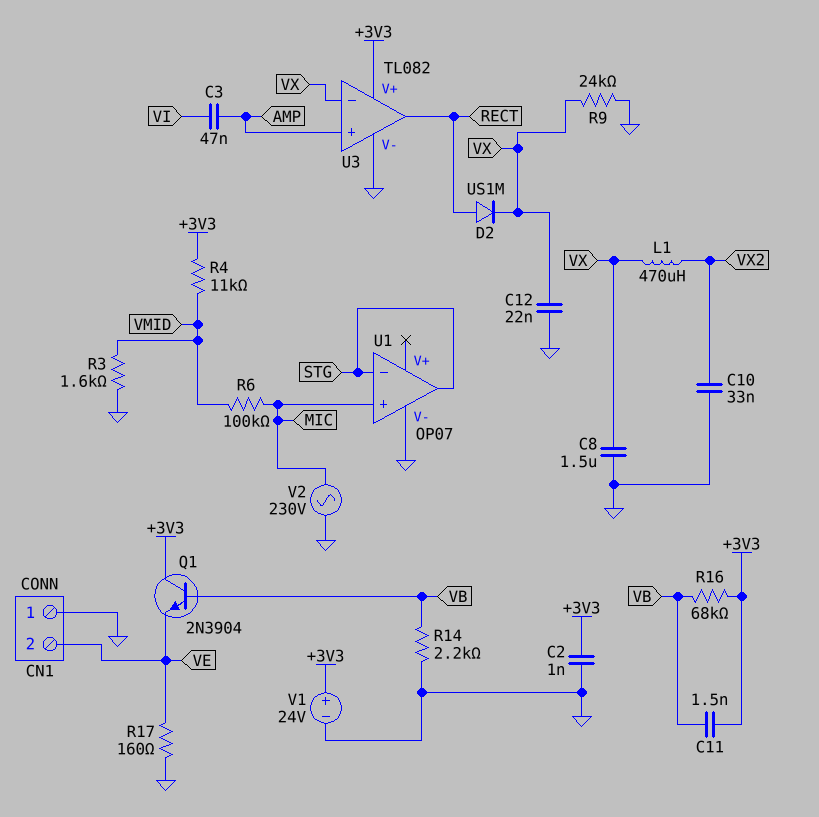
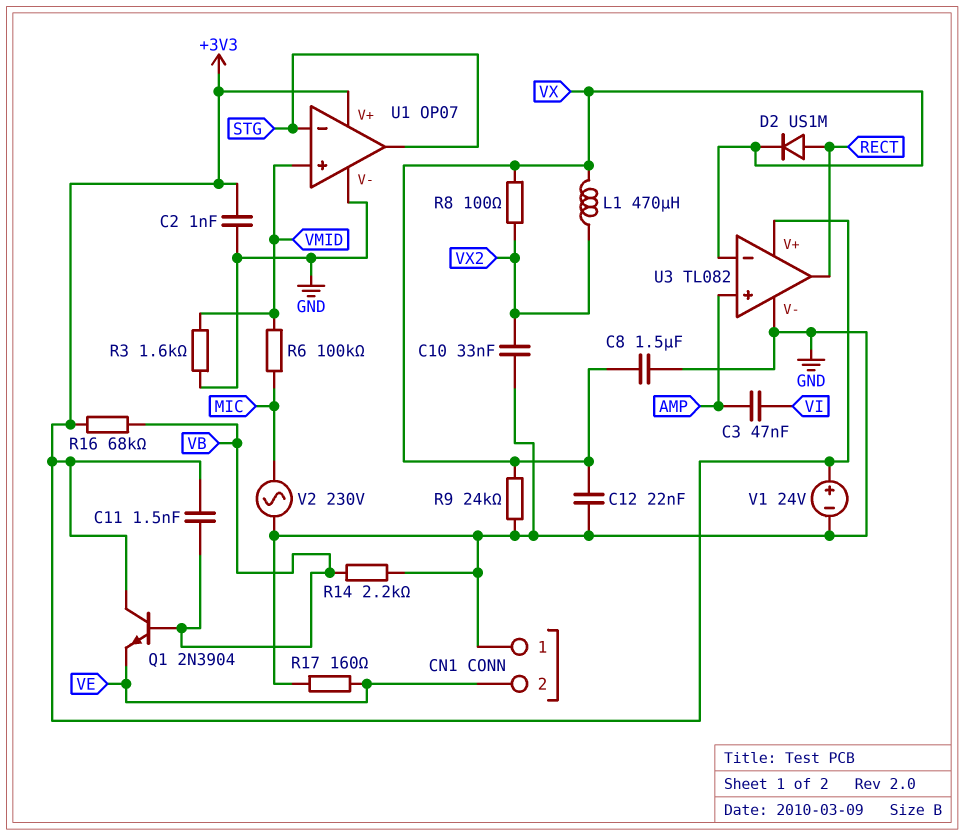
R4: 11k (+3V3, VMID) -> none
R8: none -> 100 (VX, VX2)
U1 pin V+: none -> +3V3
U1 pin in+: MIC -> VMID

